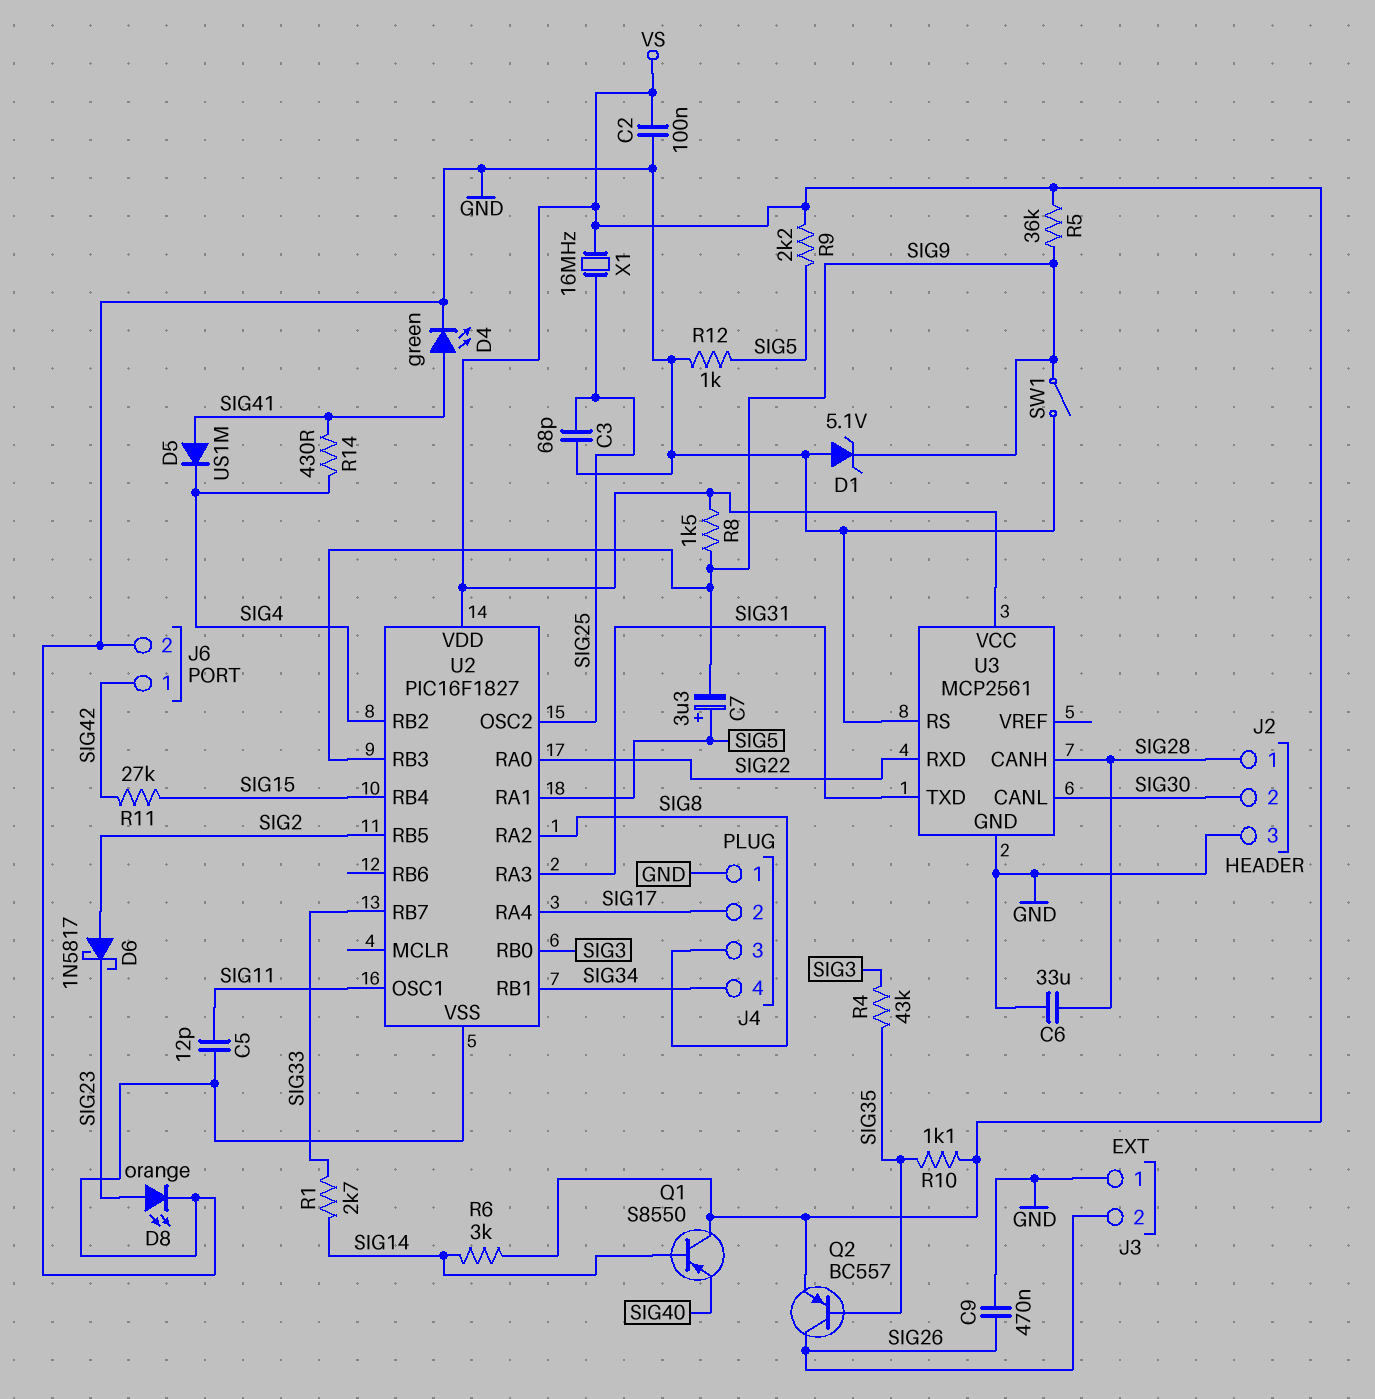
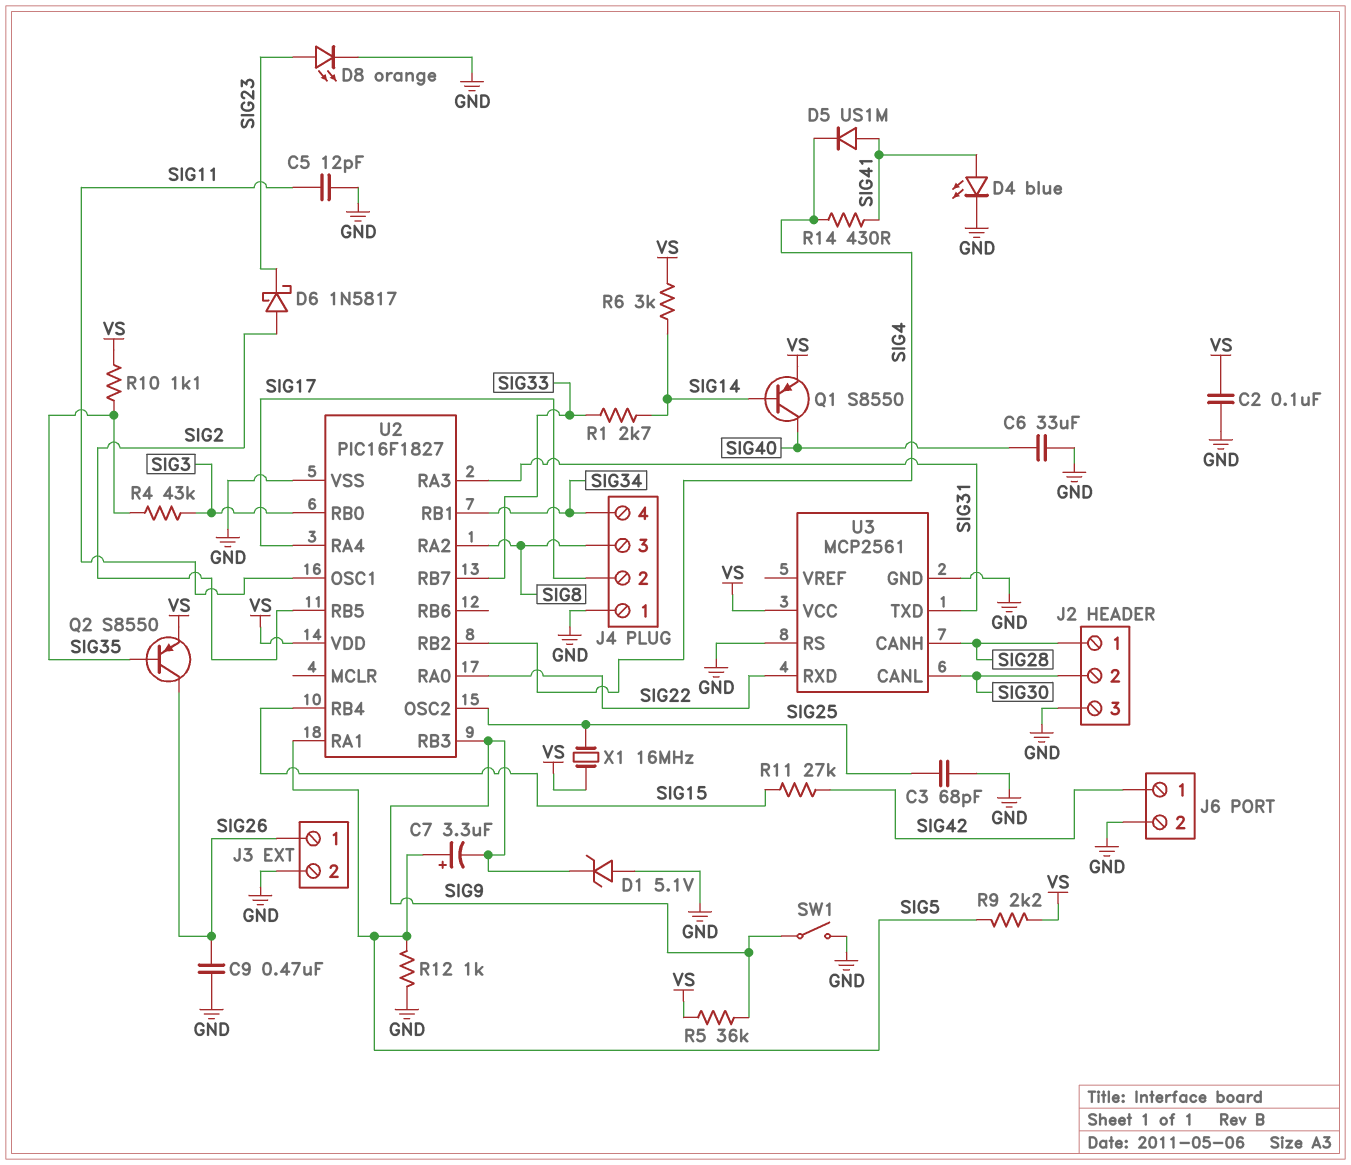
C6: 33uF (GND, SIG28) -> 33uF (GND, SIG40)
D4: LED green (A SIG41, K GND) -> LED blue (A SIG41, K GND)
J3 pin 1: GND -> SIG26
J3 pin 2: SIG26 -> GND
Q1: PNP S8550 (B SIG14, C VS, E SIG40) -> PNP S8550 (B SIG14, C SIG40, E VS)
Q2: PNP BC557 (B SIG35, C SIG26, E VS) -> PNP S8550 (B SIG35, C SIG26, E VS)
R8: 1.5k (SIG9, VS) -> none

